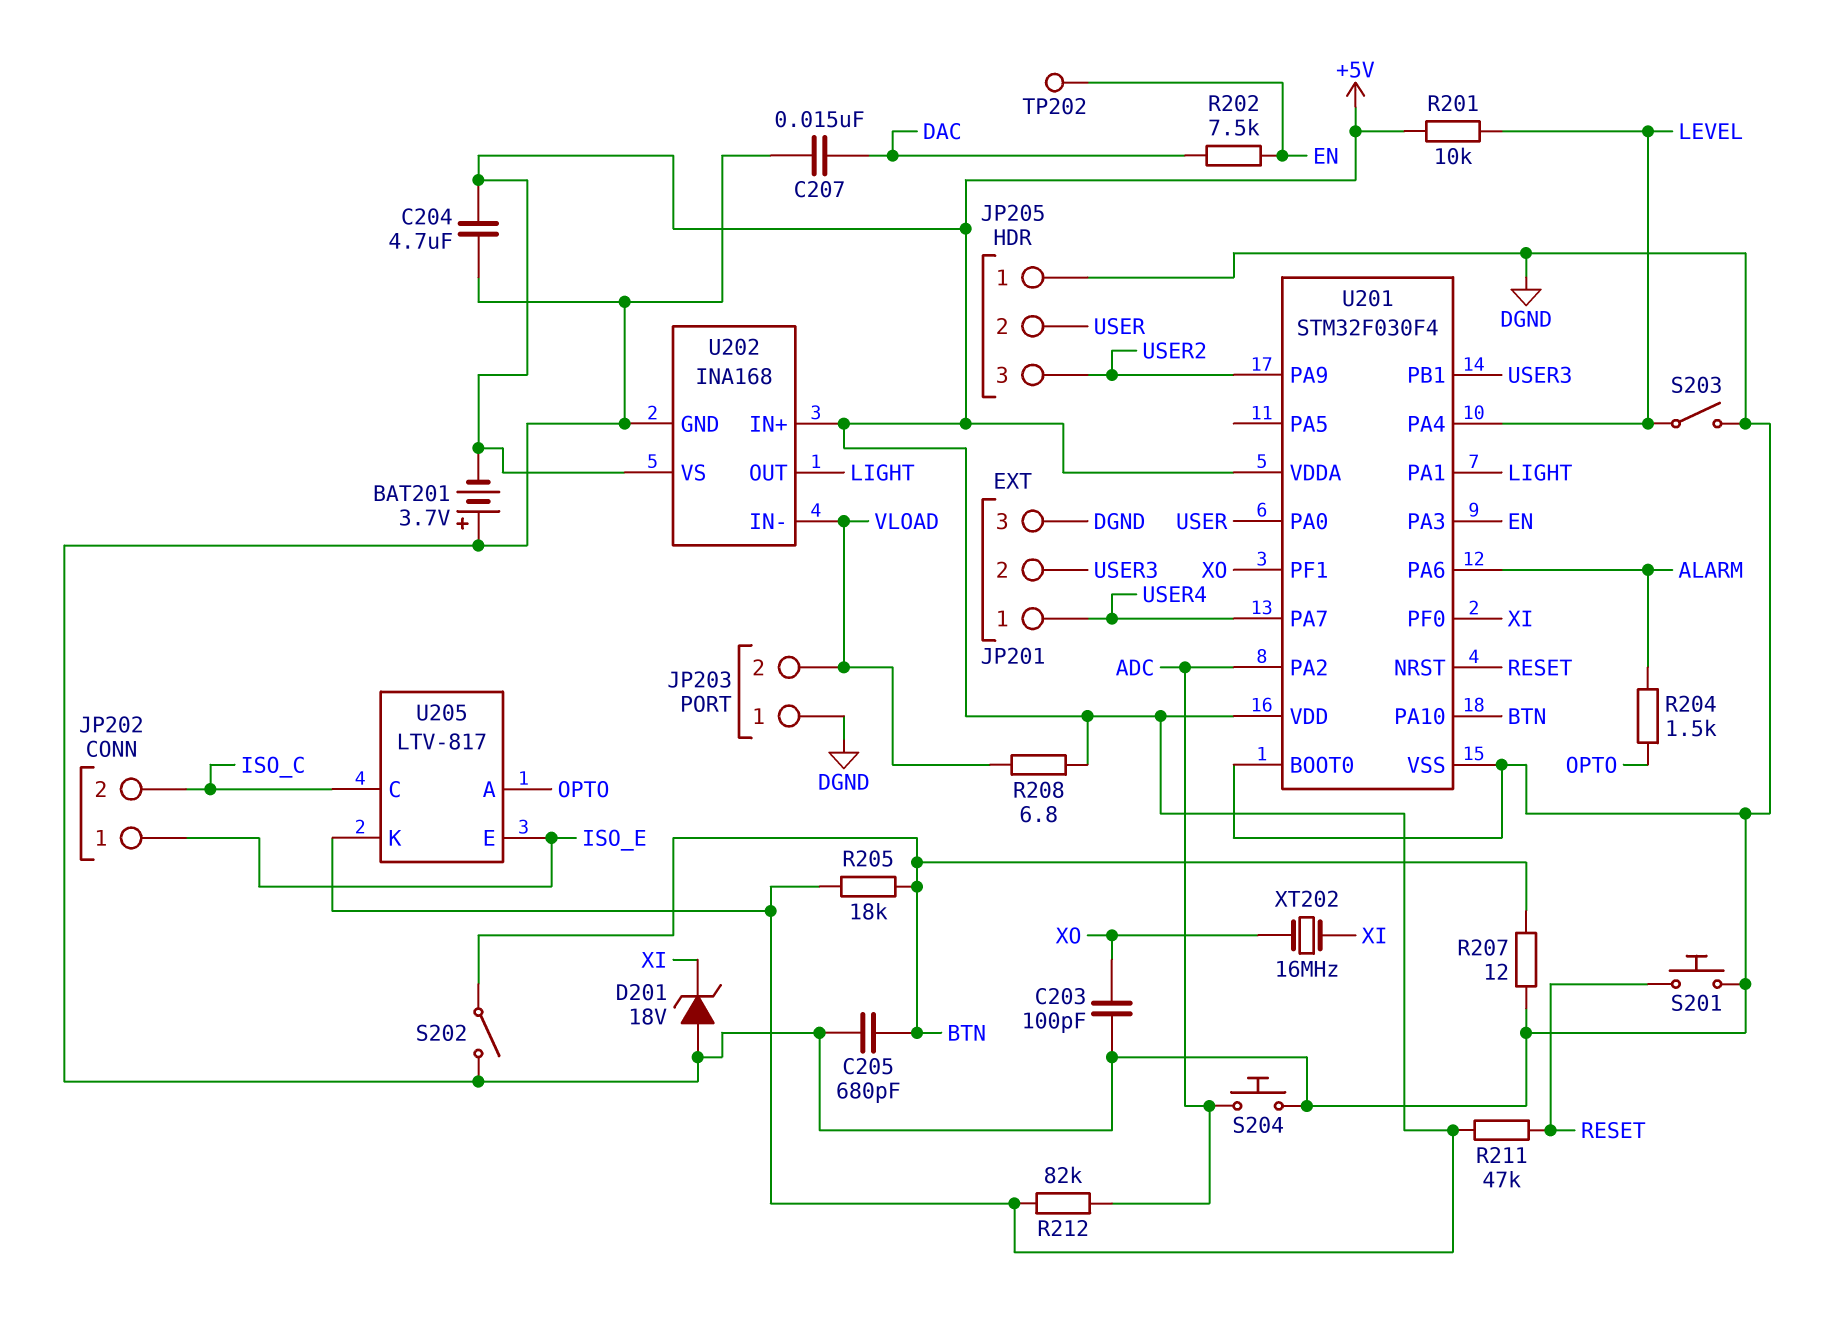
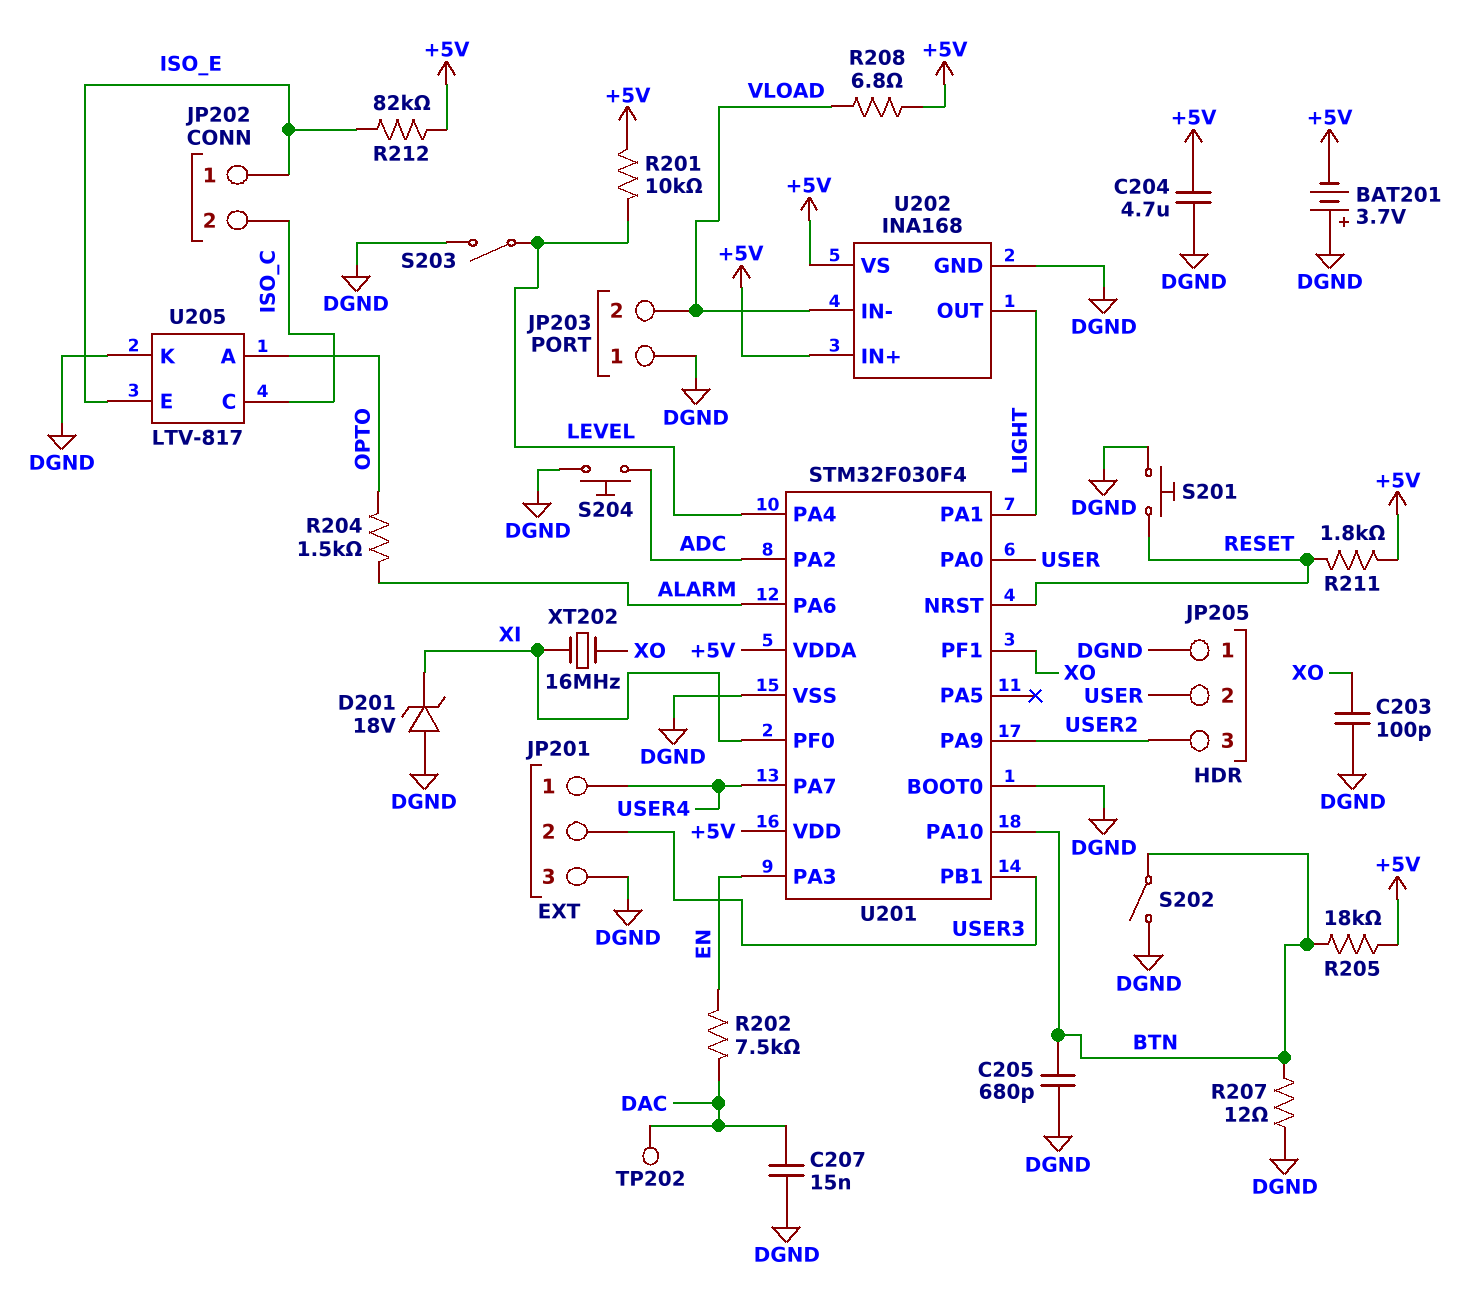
R211: 47k (+5V, RESET) -> 1.8k (+5V, RESET)
R212: 82k (+5V, ADC) -> 82k (+5V, ISO_E)
TP202: test point (EN) -> test point (DAC)
U205 pin K: +5V -> DGND

